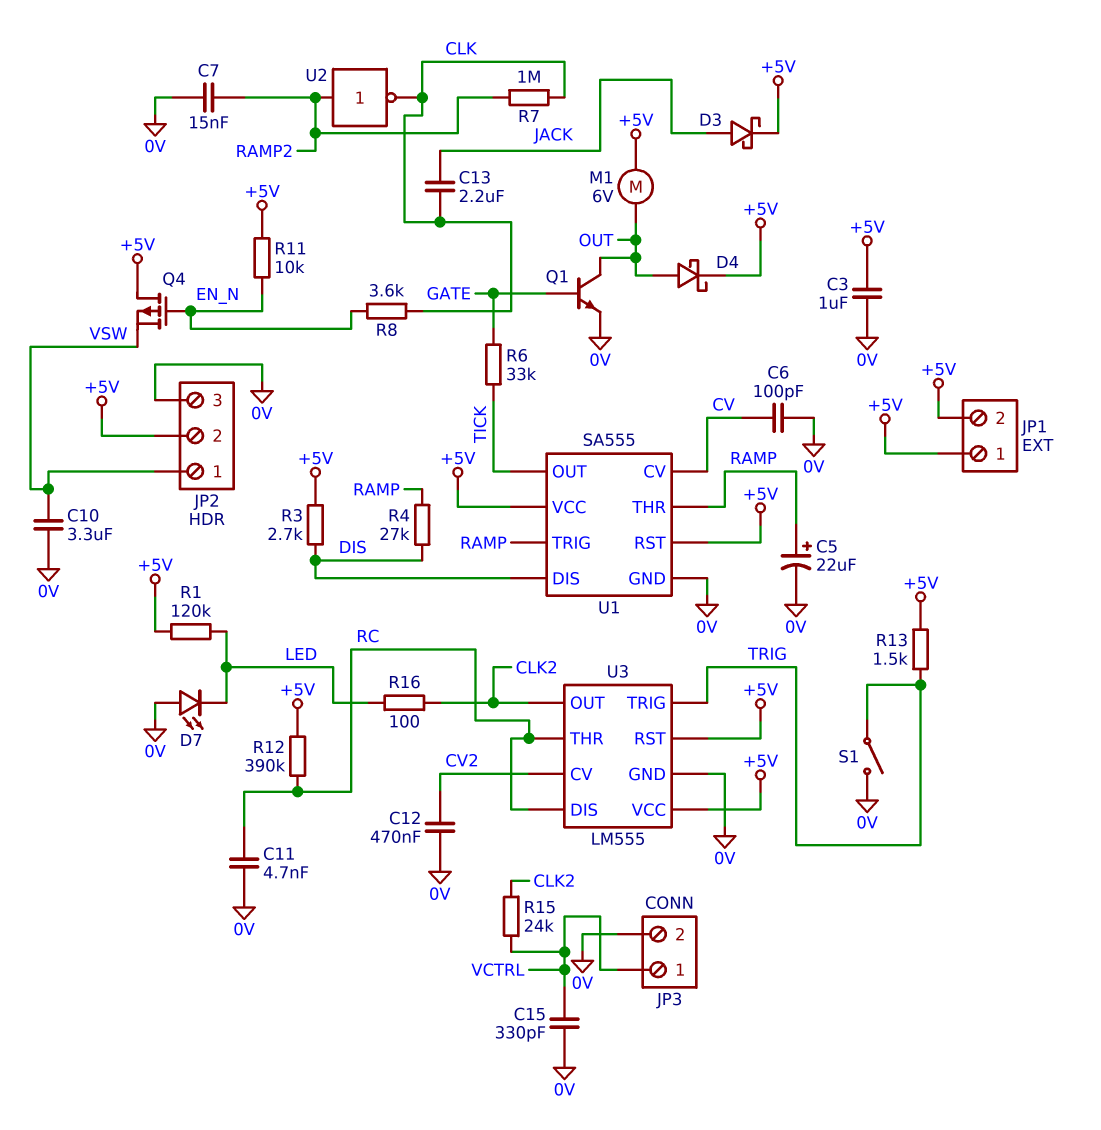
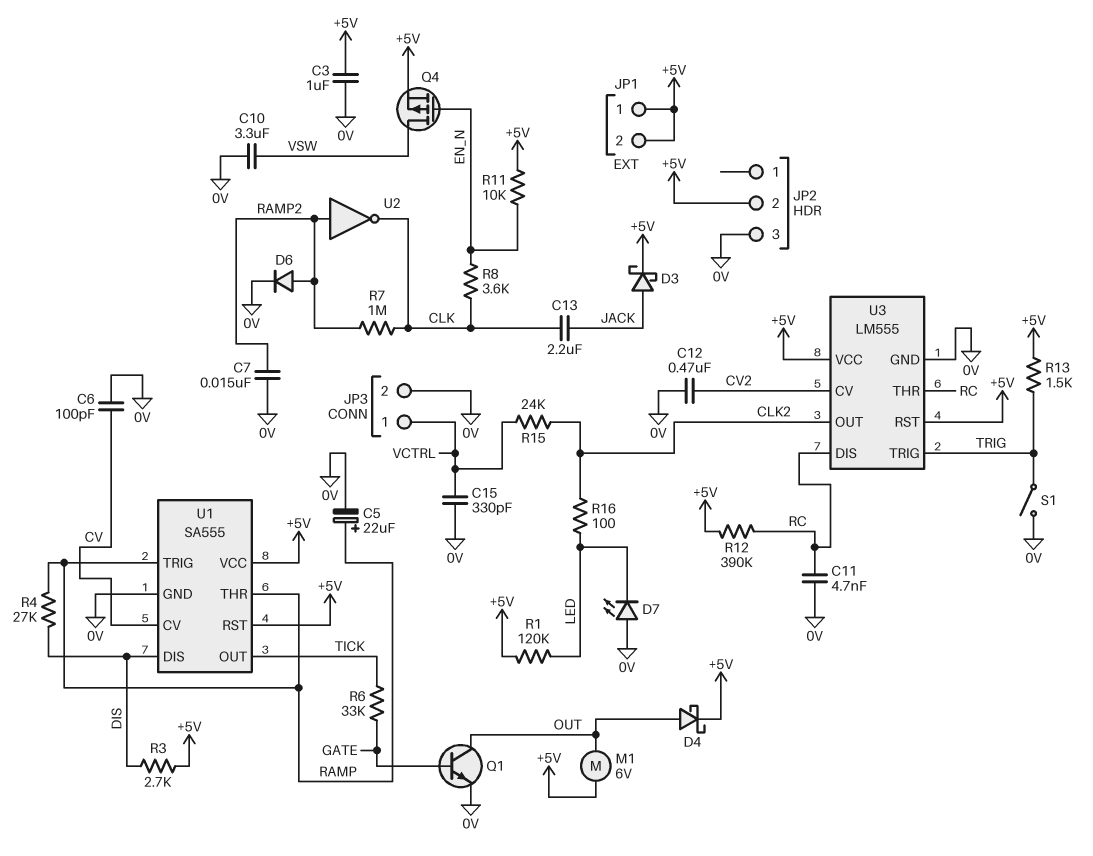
D6: none -> diode (A RAMP2, K 0V)
JP2 pin 1: VSW -> none
Q4: PMOS (G EN_N, D +5V, S VSW) -> PMOS (G EN_N, D VSW, S +5V)

